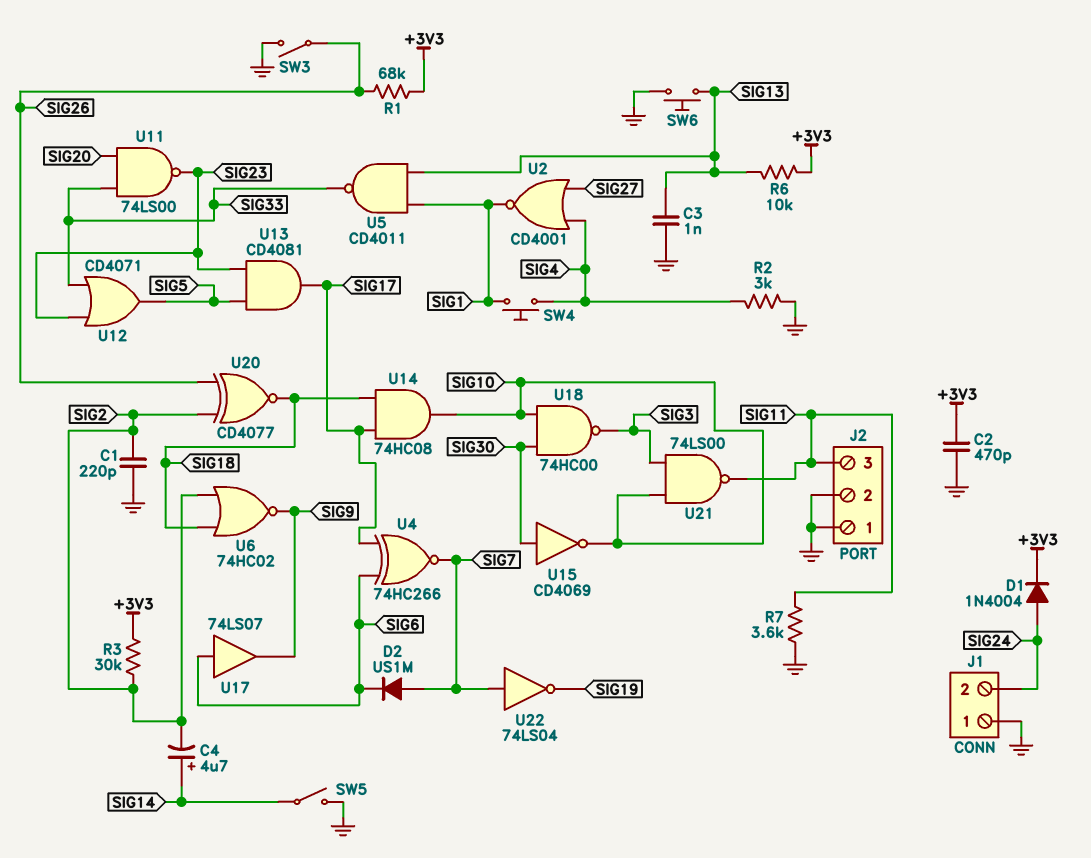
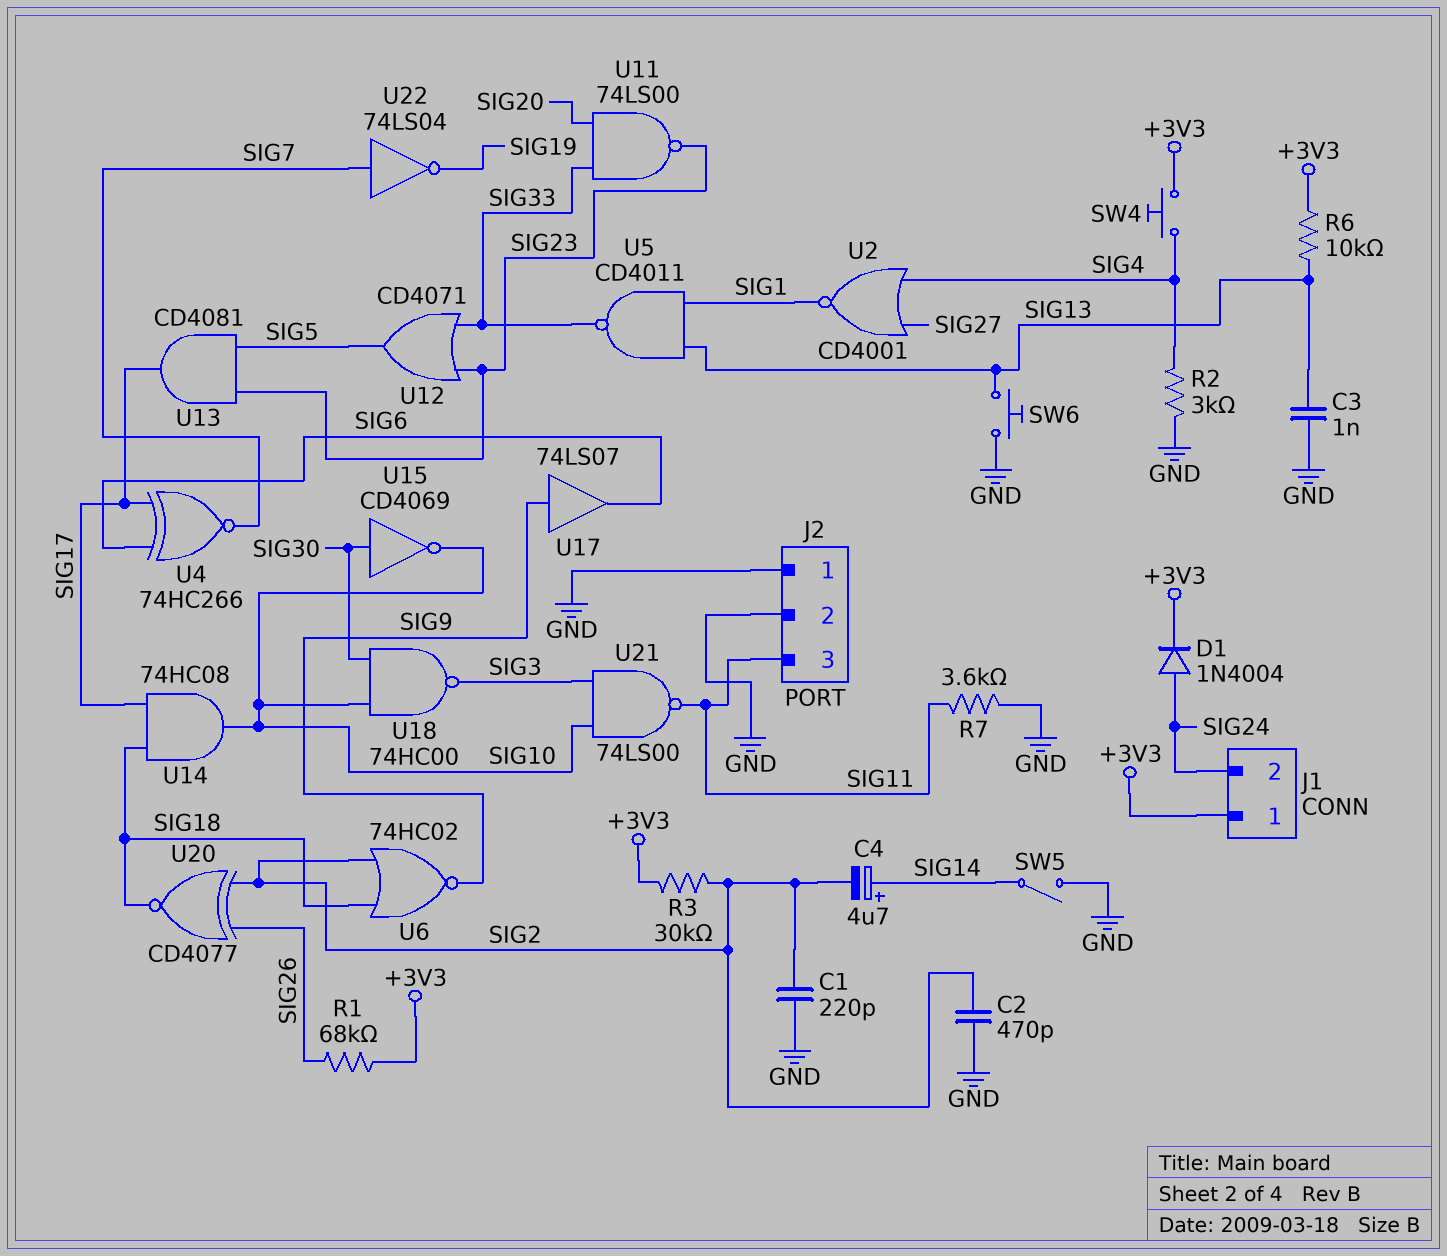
C2: 470pF (+3V3, GND) -> 470pF (GND, SIG2)
D2: diode US1M (A SIG7, K SIG6) -> none
J1 pin 1: GND -> +3V3
SW3: switch (GND, SIG26) -> none
SW4: button (SIG1, SIG4) -> button (+3V3, SIG4)
U17: buffer 74LS07 (in SIG6, out SIG9) -> buffer 74LS07 (in SIG9, out SIG6)

